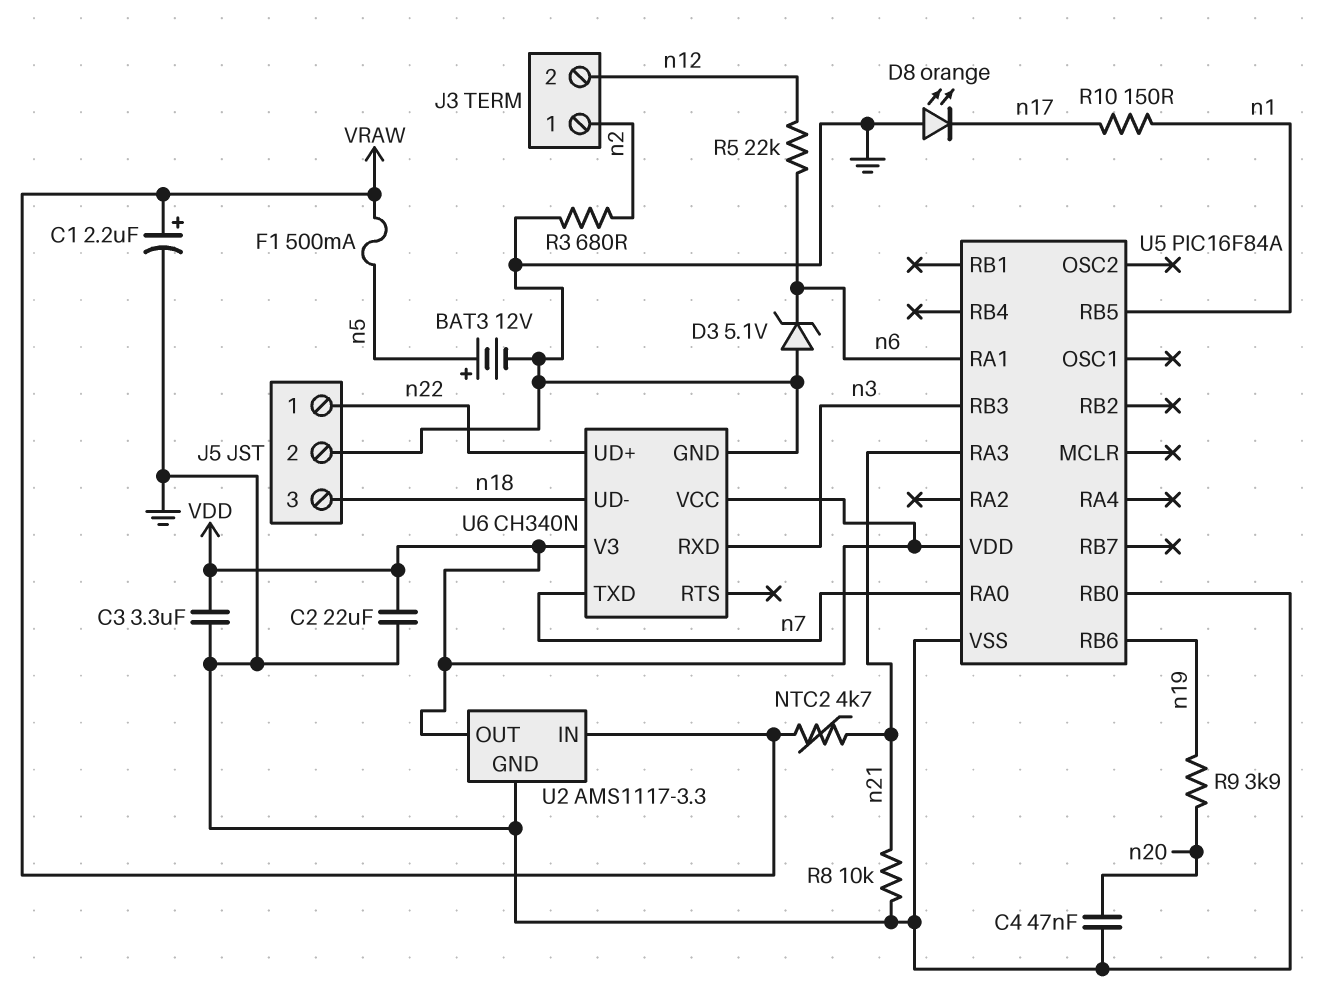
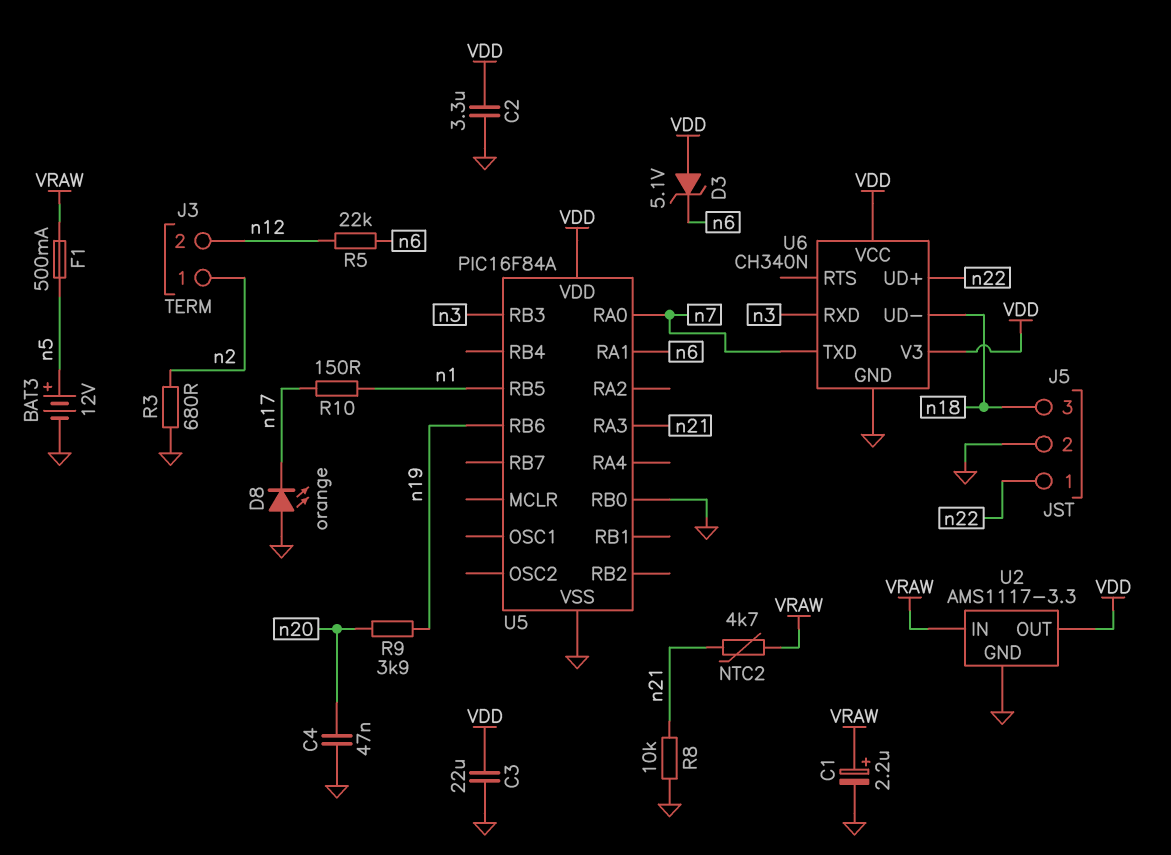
C2: 22uF (GND, VDD) -> 3.3uF (GND, VDD)
C3: 3.3uF (GND, VDD) -> 22uF (GND, VDD)
D3: zener 5.1V (A GND, K n6) -> zener 5.1V (A VDD, K n6)

